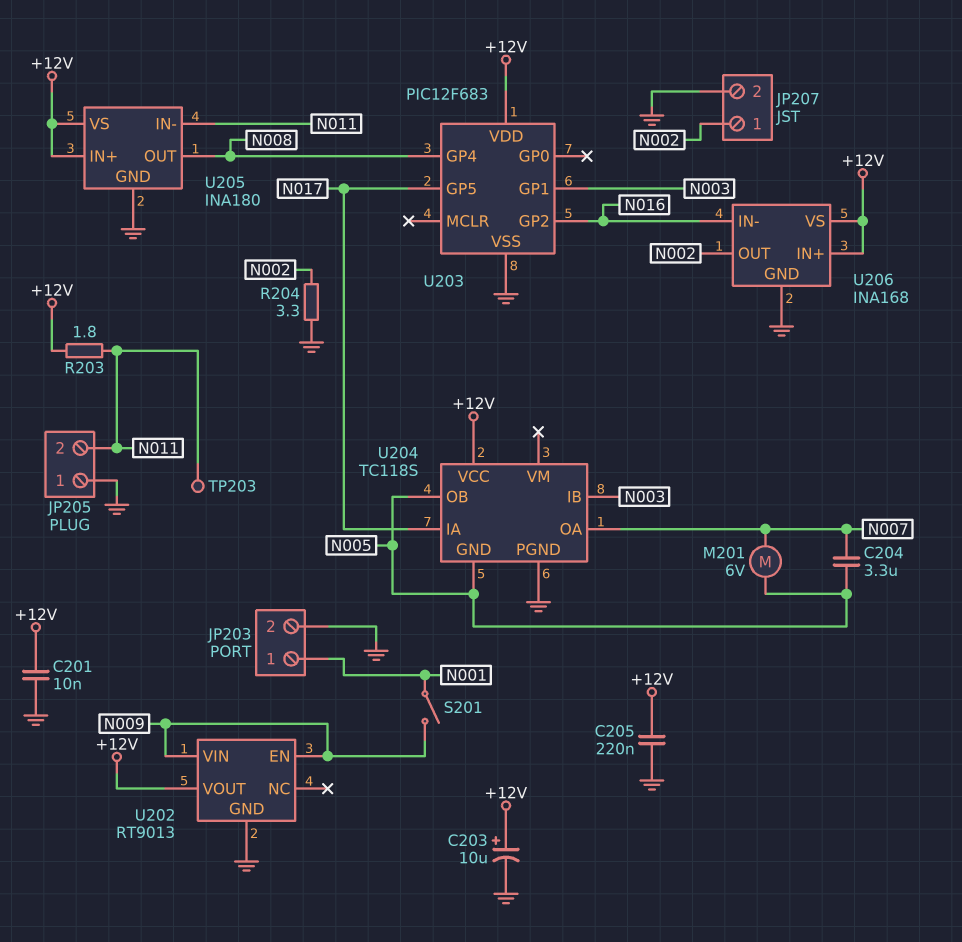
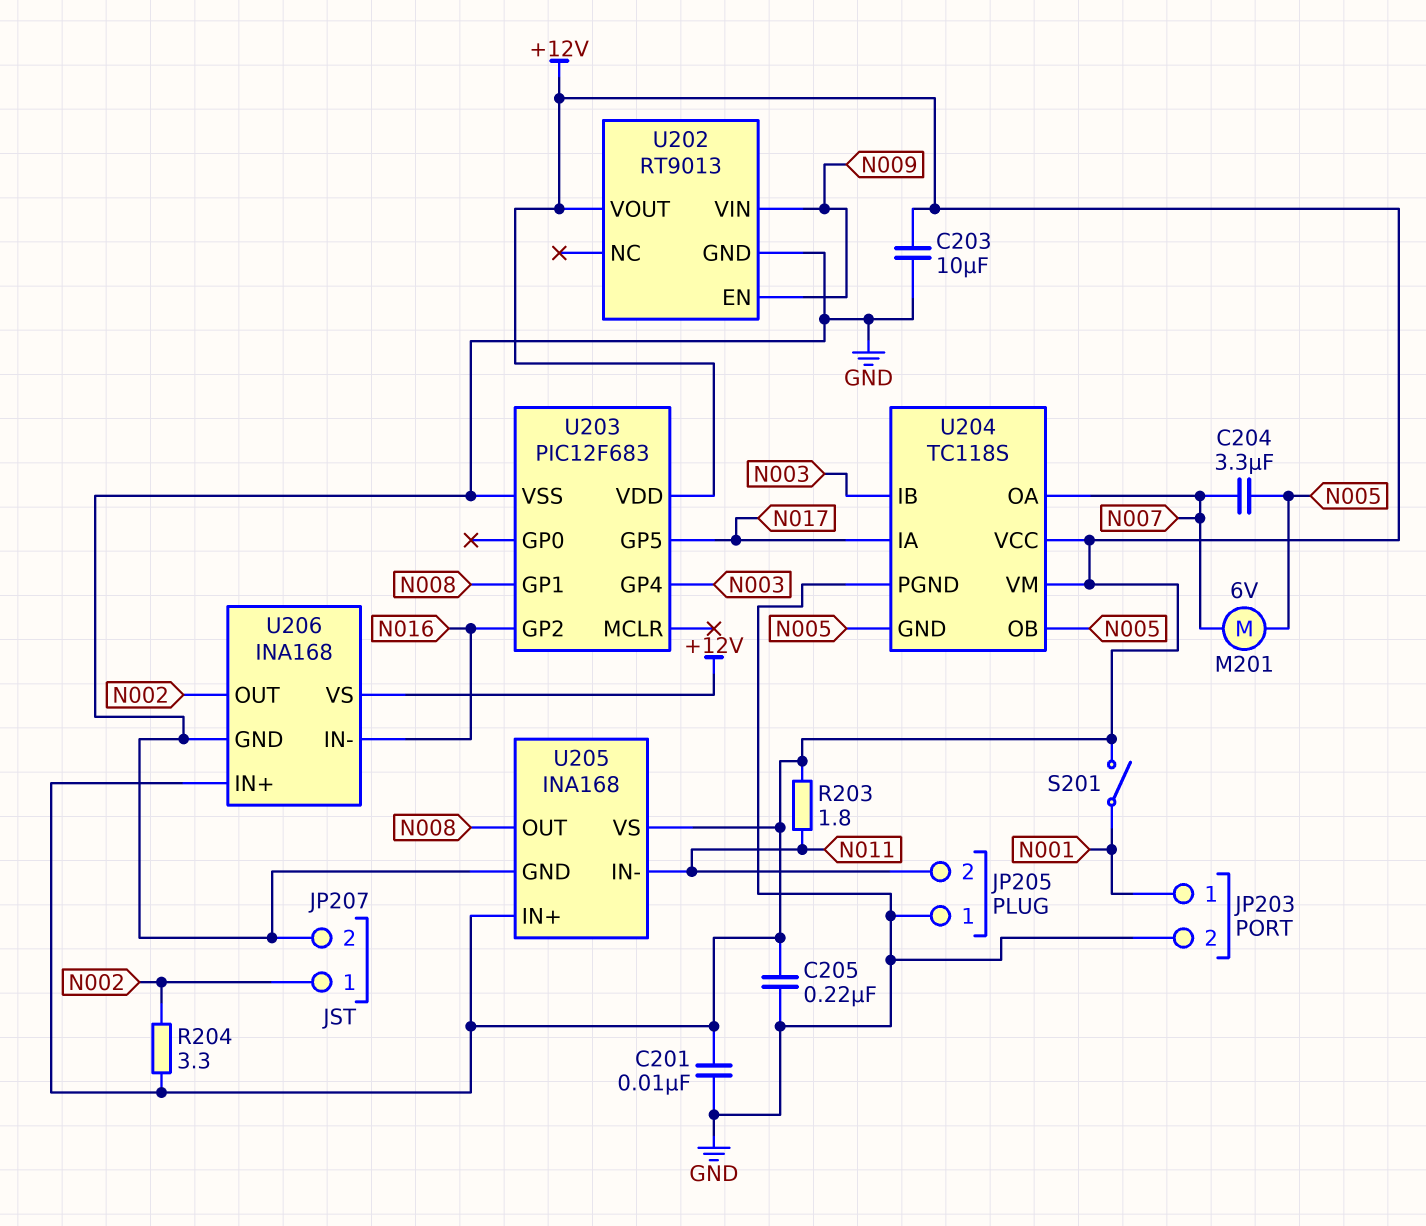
C203: 10uF (plus +12V, minus GND) -> 10uF (+12V, GND)
R204: 3.3 (GND, N002) -> 3.3 (+12V, N002)
S201: switch (N001, N009) -> switch (+12V, N001)
TP203: test point (N011) -> none
U203 pin GP1: N003 -> N008
U203 pin GP4: N008 -> N003
U204 pin VM: none -> +12V
U205: INA180 -> INA168

